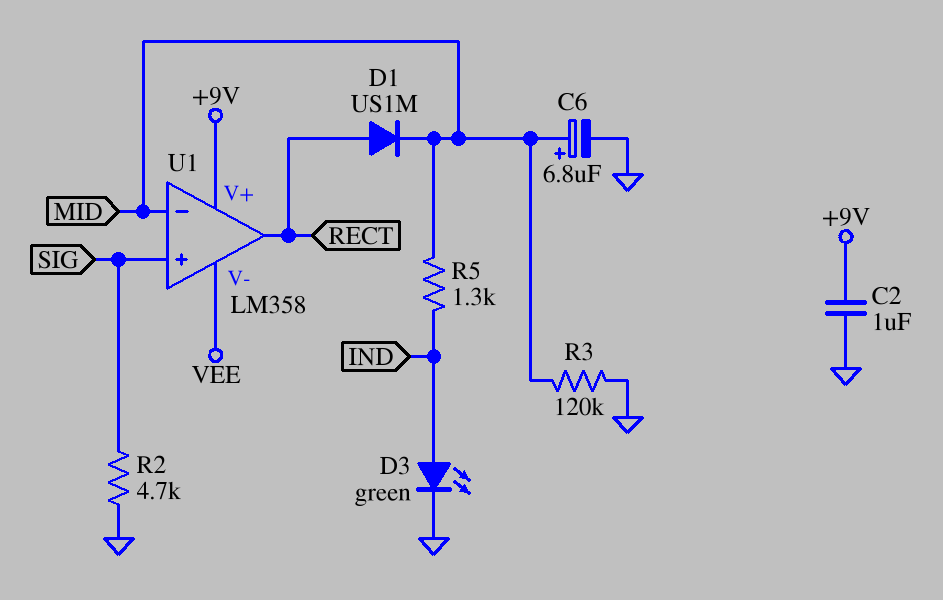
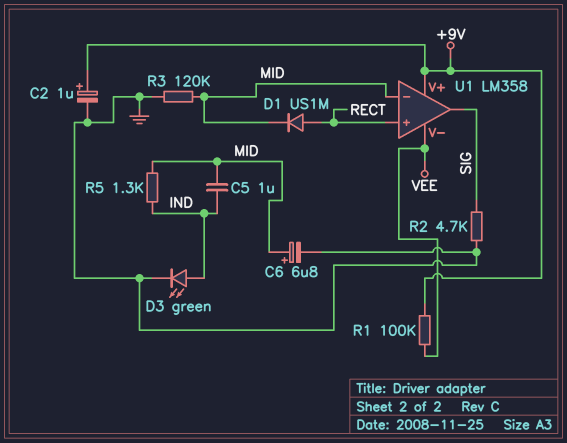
C2: 1uF (+9V, GND) -> 1uF (plus +9V, minus GND)
C5: none -> 1uF (IND, MID)
R1: none -> 100k (+9V, VEE)
U1 pin in+: SIG -> RECT
U1 pin out: RECT -> SIG

